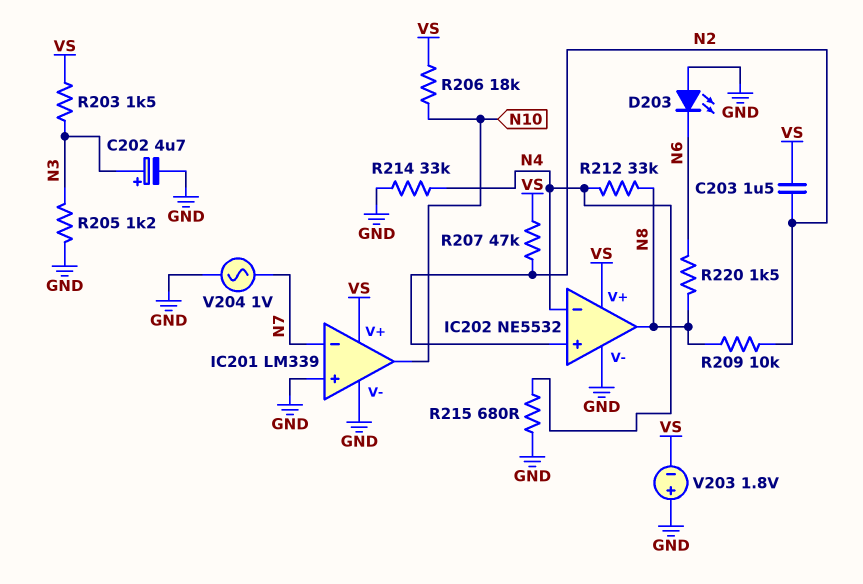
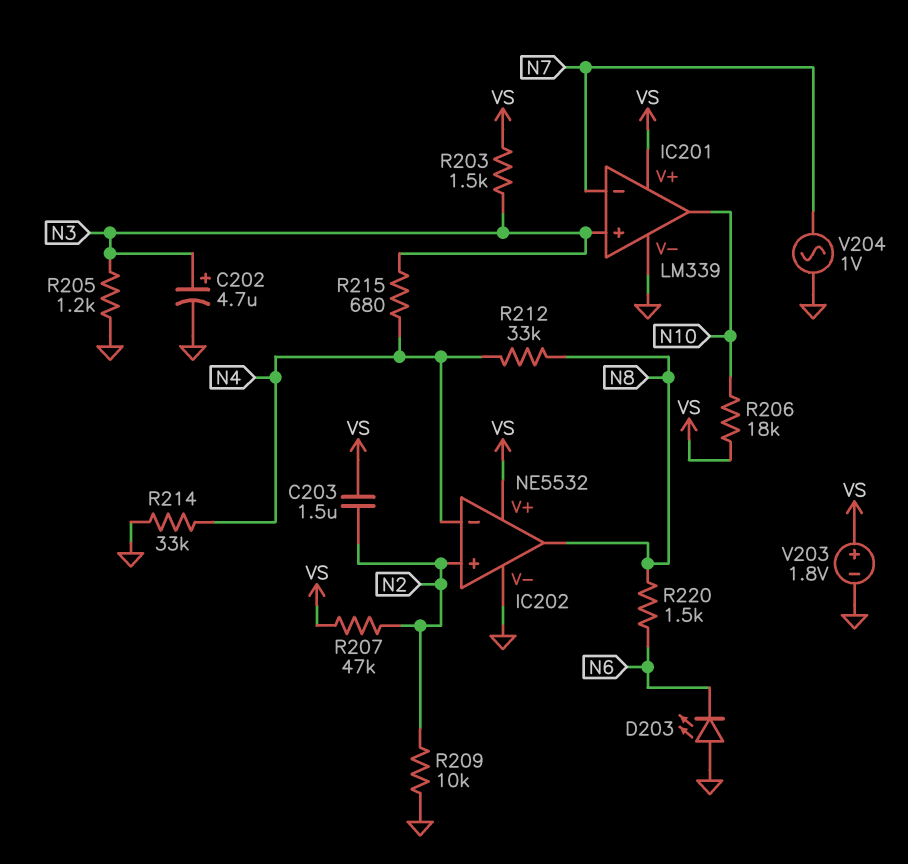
IC201 pin in+: GND -> N3
R209: 10k (N2, N8) -> 10k (GND, N2)
R215: 680 (GND, N4) -> 680 (N3, N4)
V203: 1.8V (plus GND, minus VS) -> 1.8V (plus VS, minus GND)

